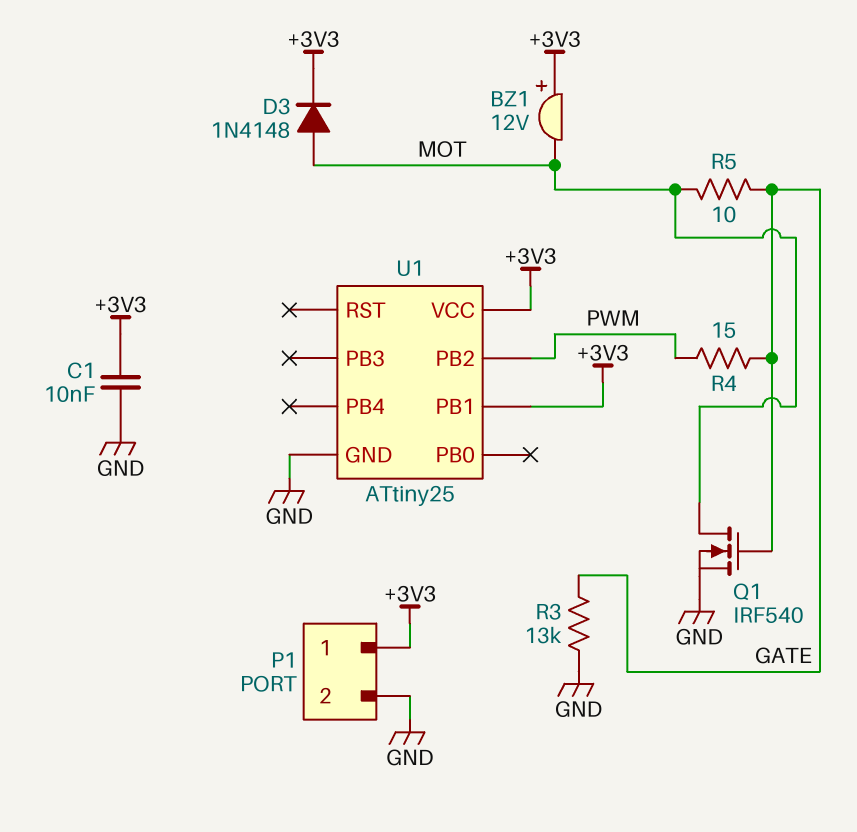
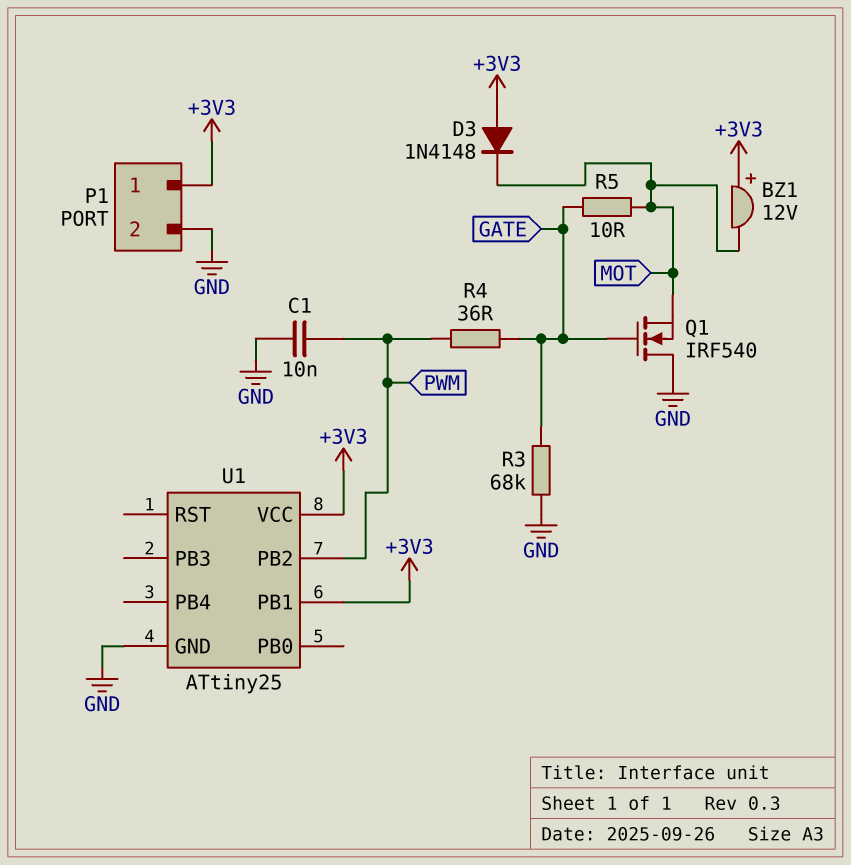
C1: 10nF (+3V3, GND) -> 10nF (GND, PWM)
D3: diode 1N4148 (A MOT, K +3V3) -> diode 1N4148 (A +3V3, K MOT)
Q1: NMOS IRF540 (G GATE, D MOT, S GND) -> NMOS IRF540 (G GATE, D GND, S MOT)
R3: 13k (GATE, GND) -> 68k (GATE, GND)
R4: 15 (GATE, PWM) -> 36 (GATE, PWM)

